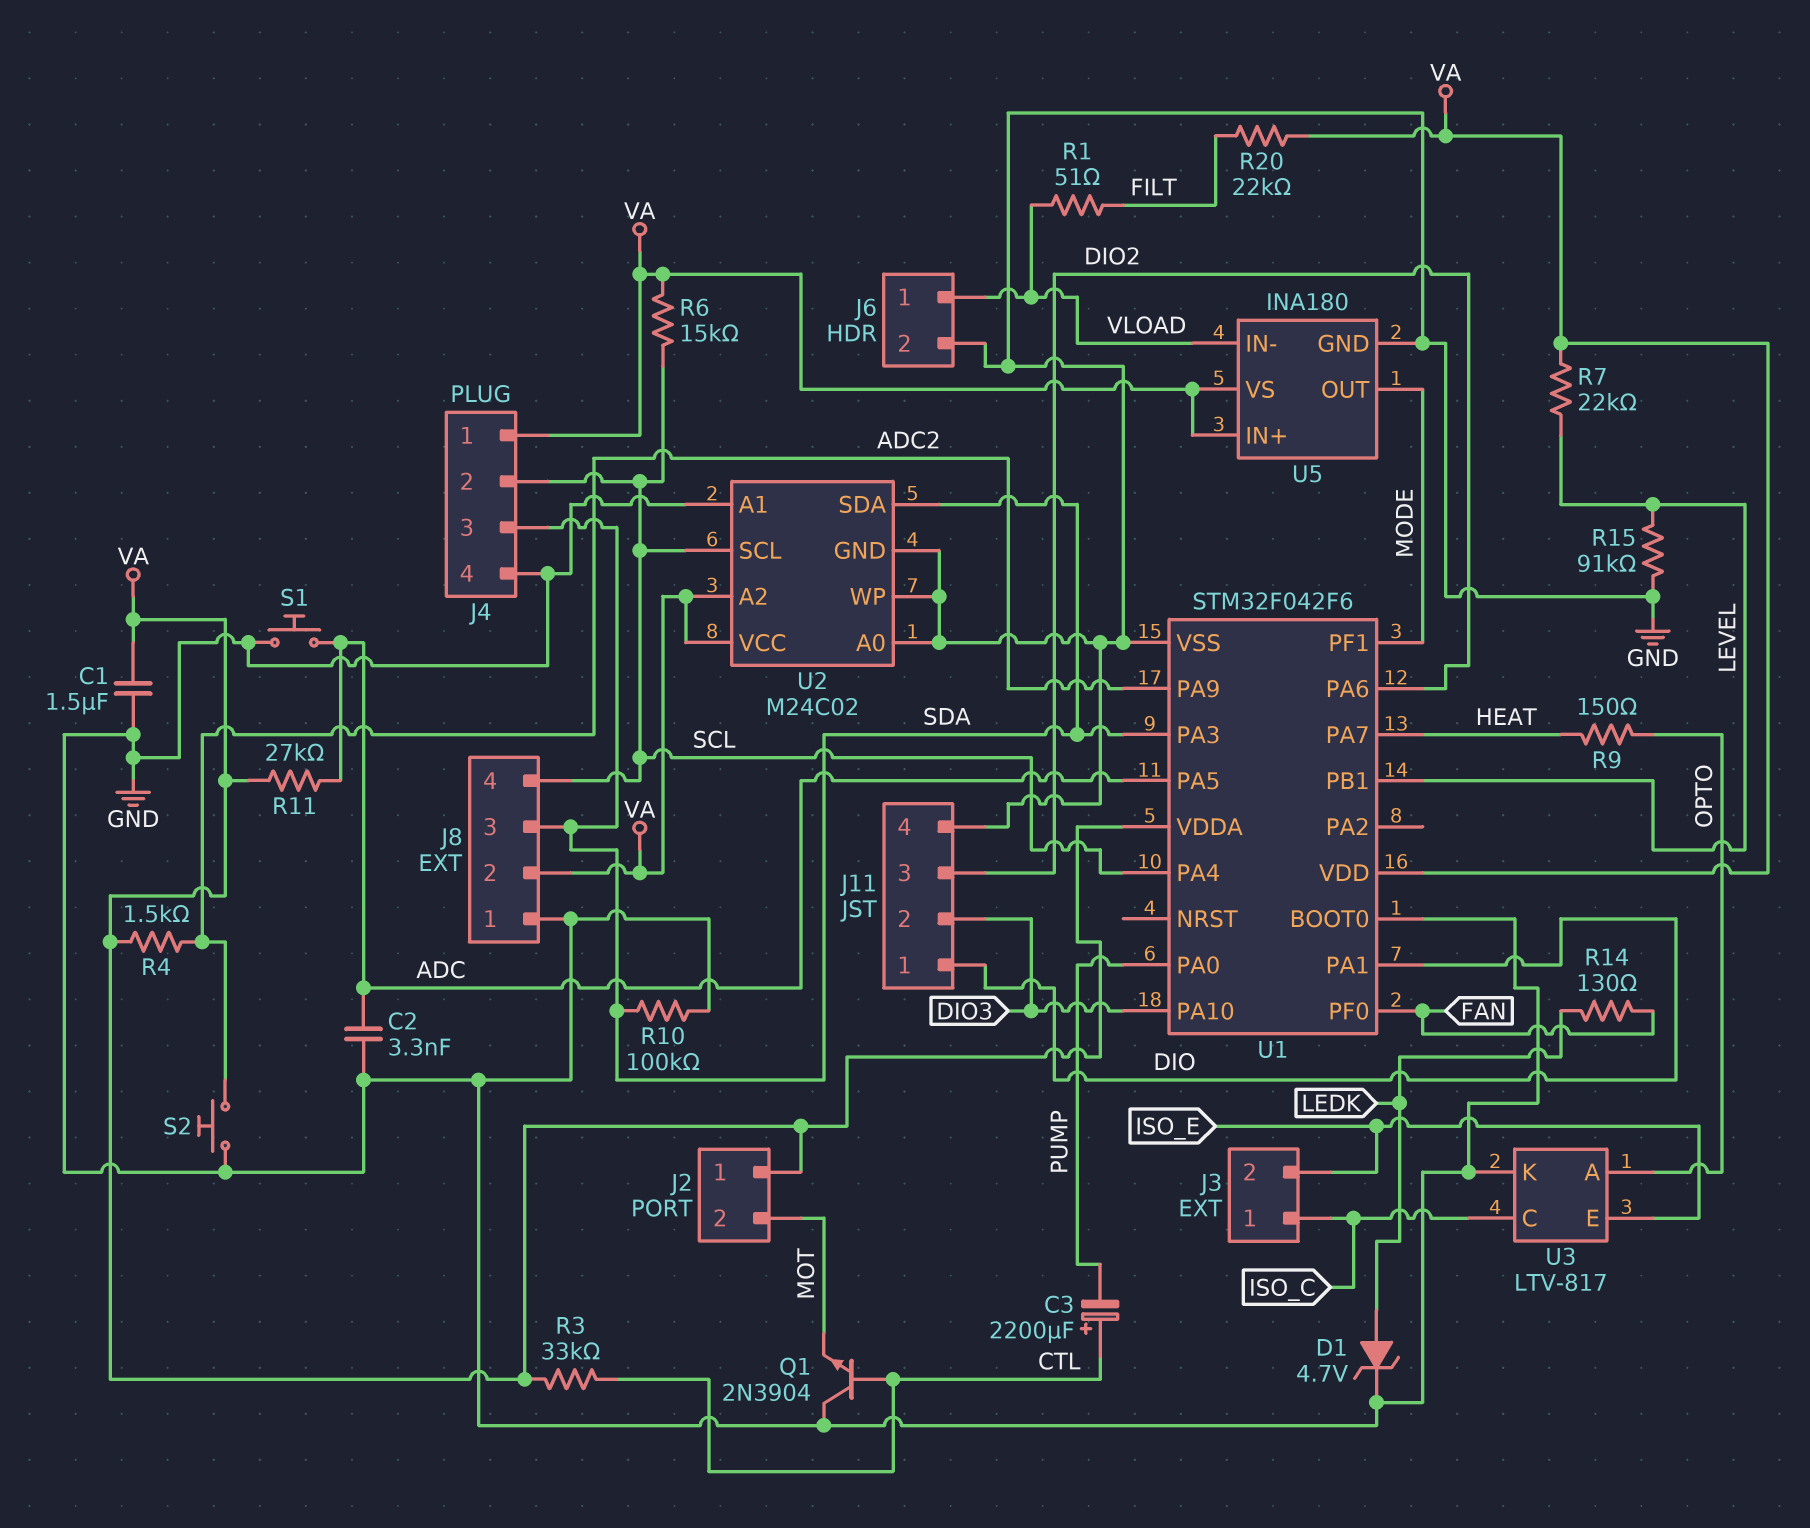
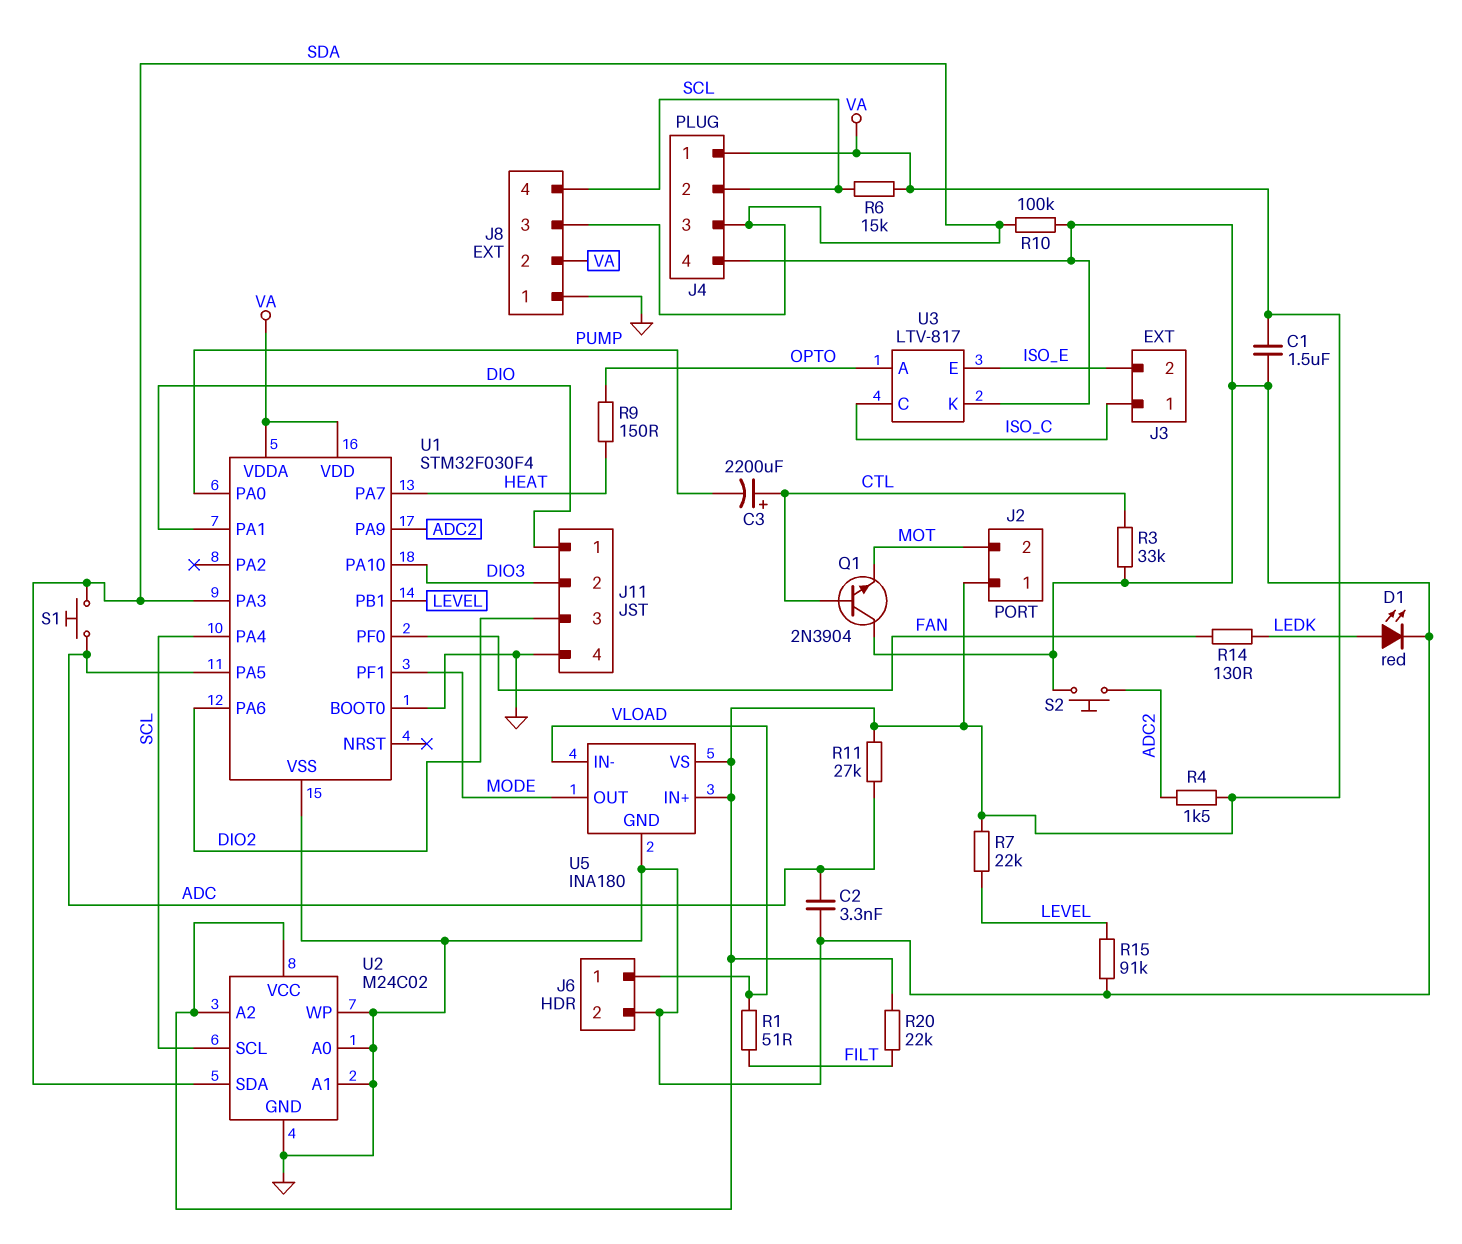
D1: zener 4.7V (A LEDK, K GND) -> LED red (A LEDK, K GND)
R3: 33k (CTL, VA) -> 33k (CTL, GND)
S1: button (ADC, GND) -> button (ADC, SDA)
U1: STM32F042F6 -> STM32F030F4

